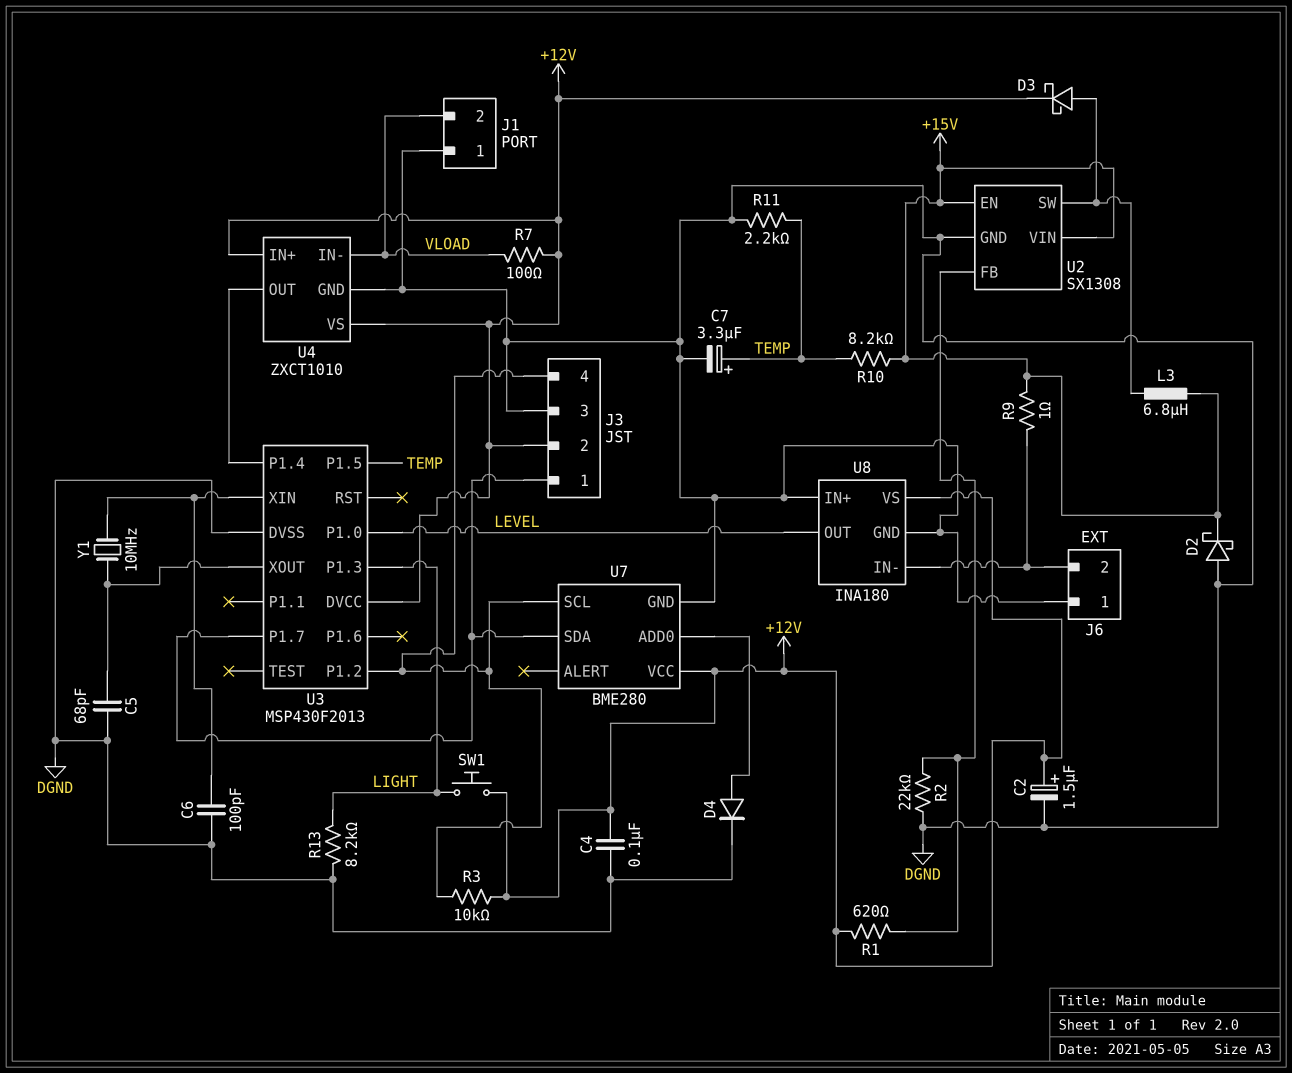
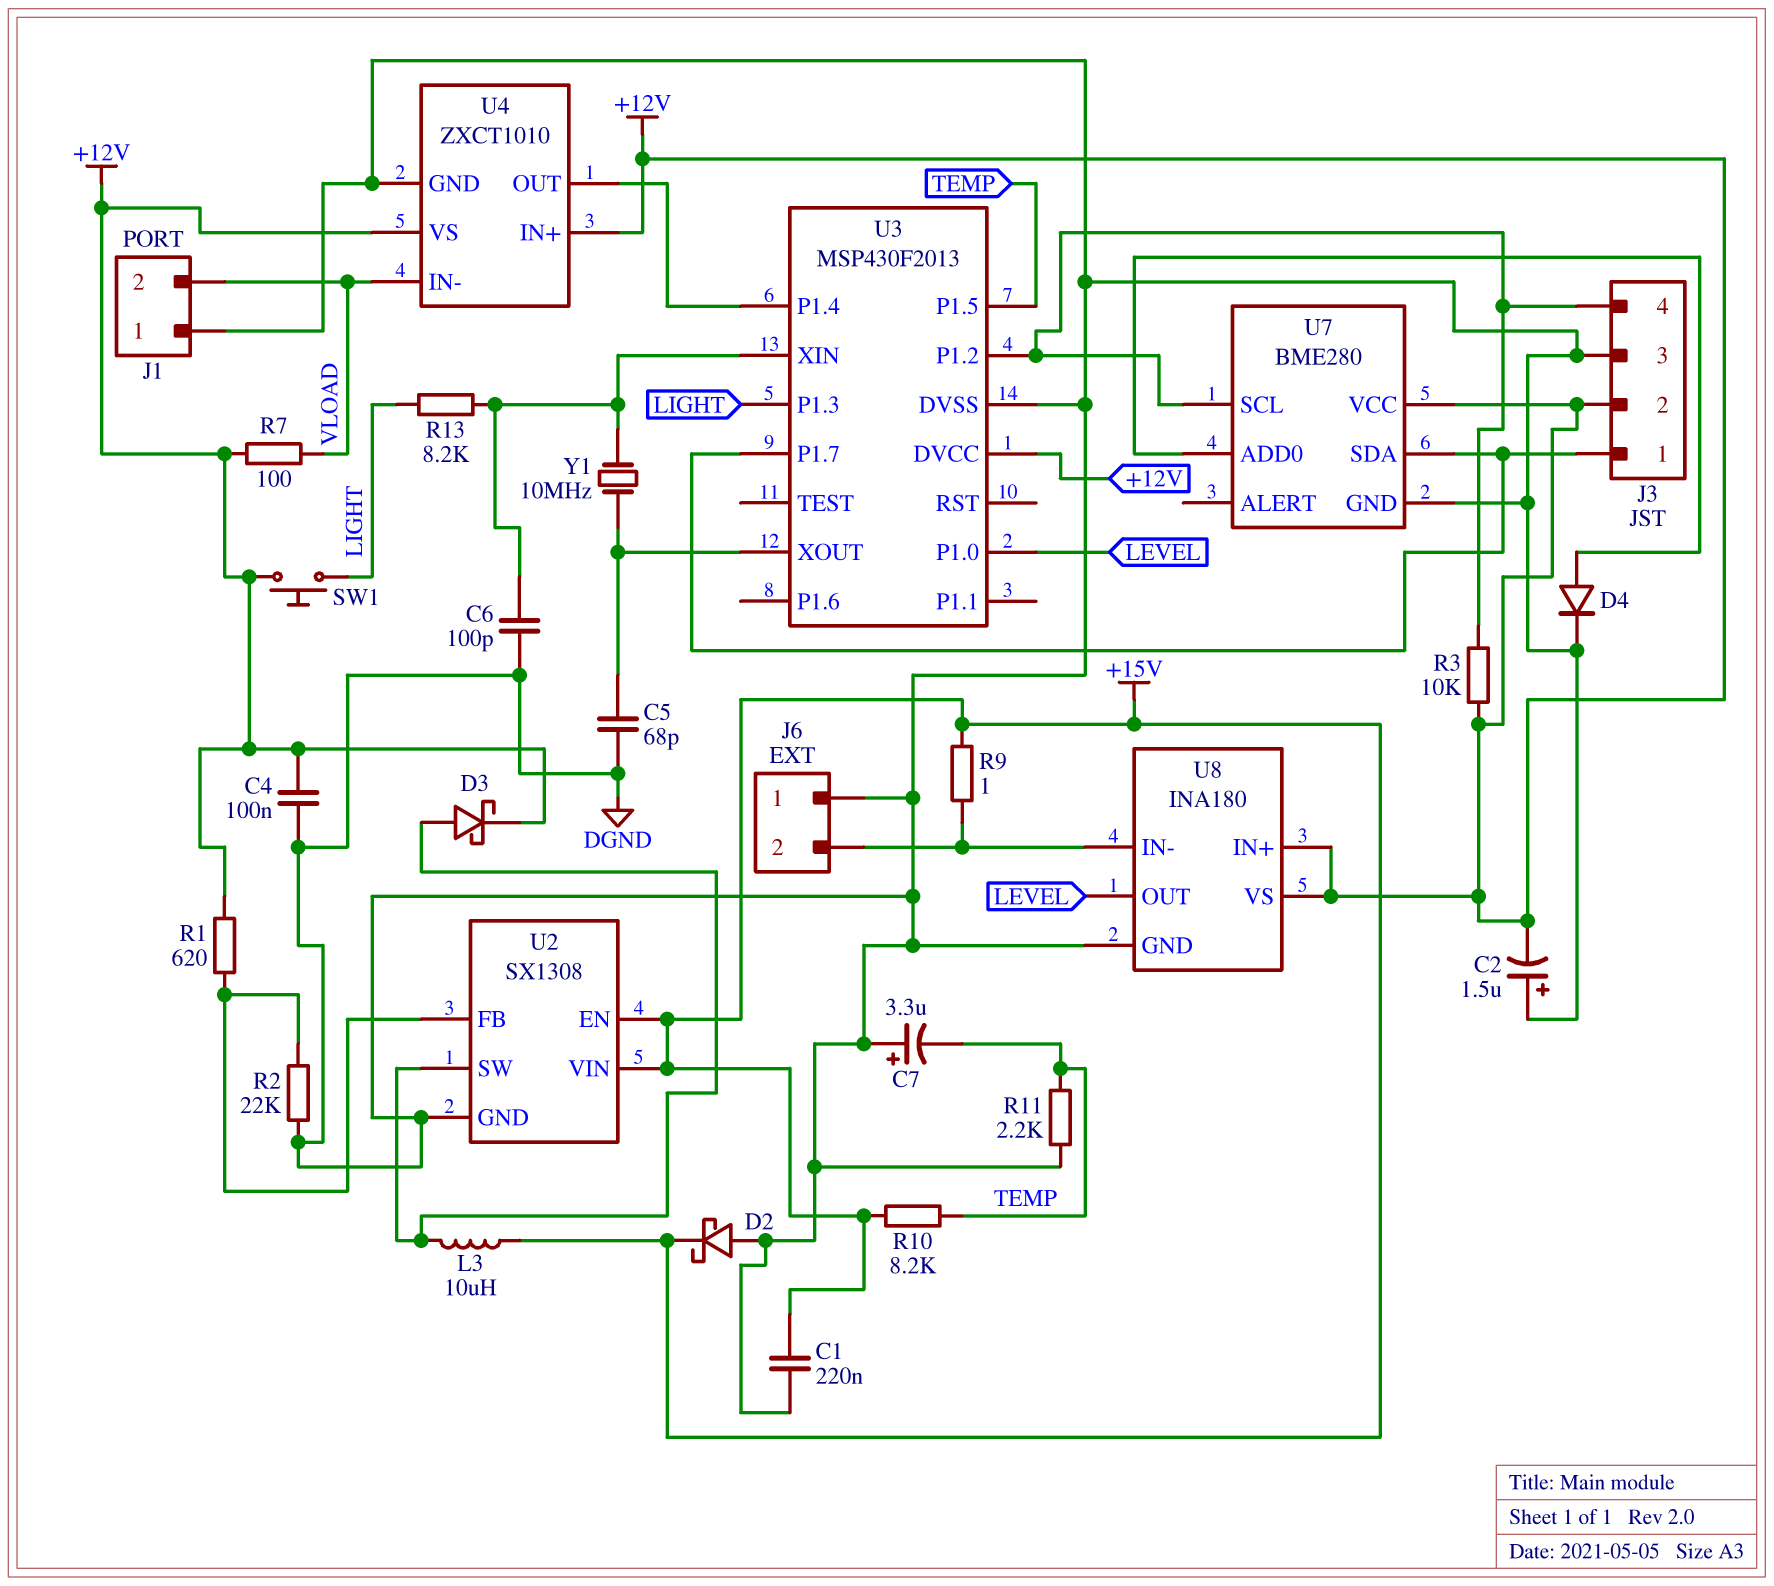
C1: none -> 220nF (+15V, DGND)
C2: 1.5uF (plus +12V, minus DGND) -> 1.5uF (plus DGND, minus +12V)
C7: 3.3uF (plus TEMP, minus DGND) -> 3.3uF (plus DGND, minus TEMP)
L3: 6.8uH (+15V, U2/SW) -> 10uH (+15V, U2/SW)
R13: 8.2k (DGND, LIGHT) -> 8.2k (LIGHT, U3/XIN)
U8 pin IN+: DGND -> +12V

